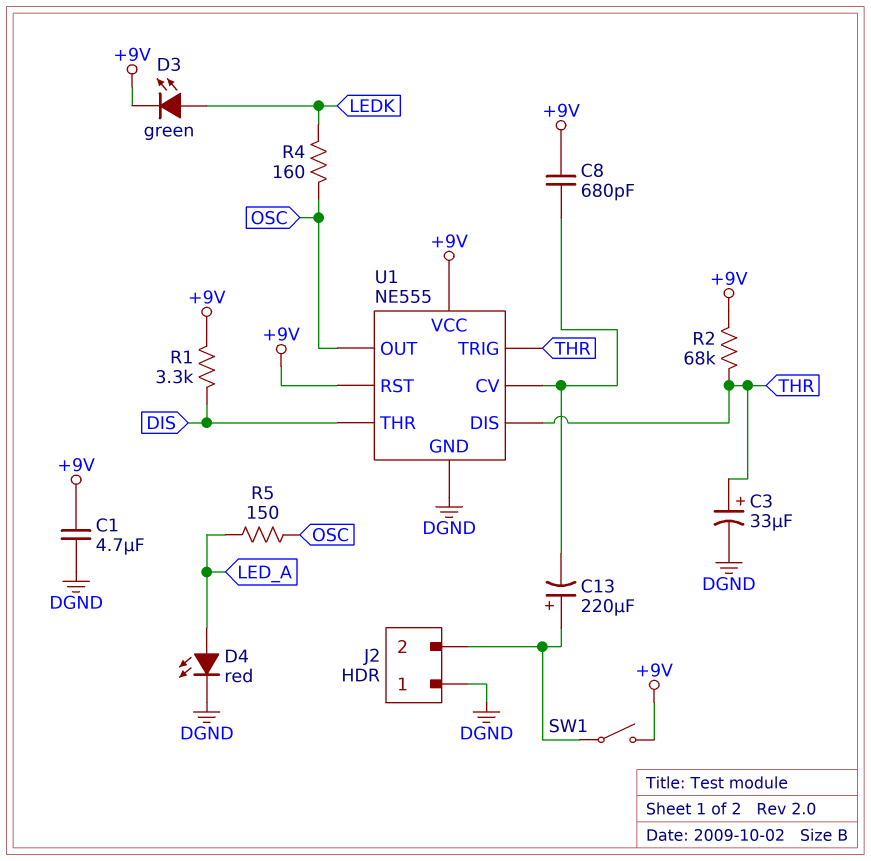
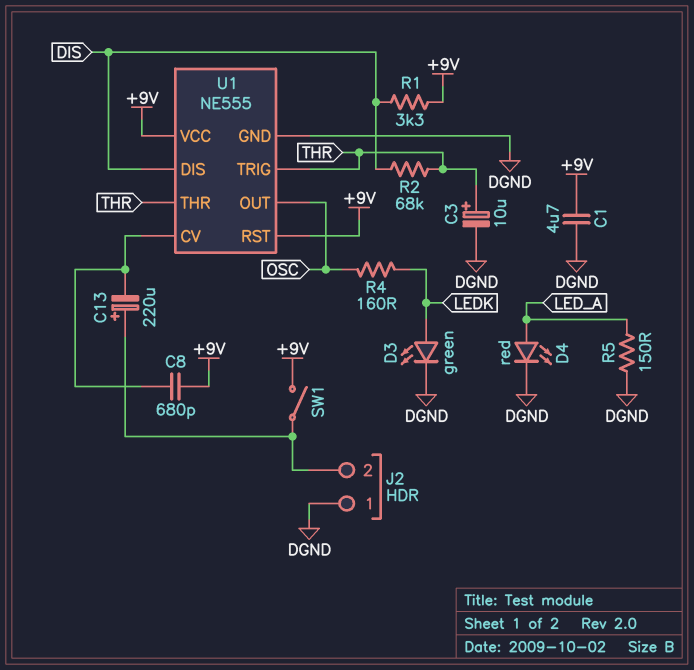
C3: 33uF (plus THR, minus DGND) -> 10uF (plus THR, minus DGND)
D3: LED green (A LEDK, K +9V) -> LED green (A LEDK, K DGND)
R2: 68k (+9V, THR) -> 68k (DIS, THR)
R5: 150 (LED_A, OSC) -> 150 (DGND, LED_A)
U1 pin DIS: THR -> DIS
U1 pin THR: DIS -> THR

